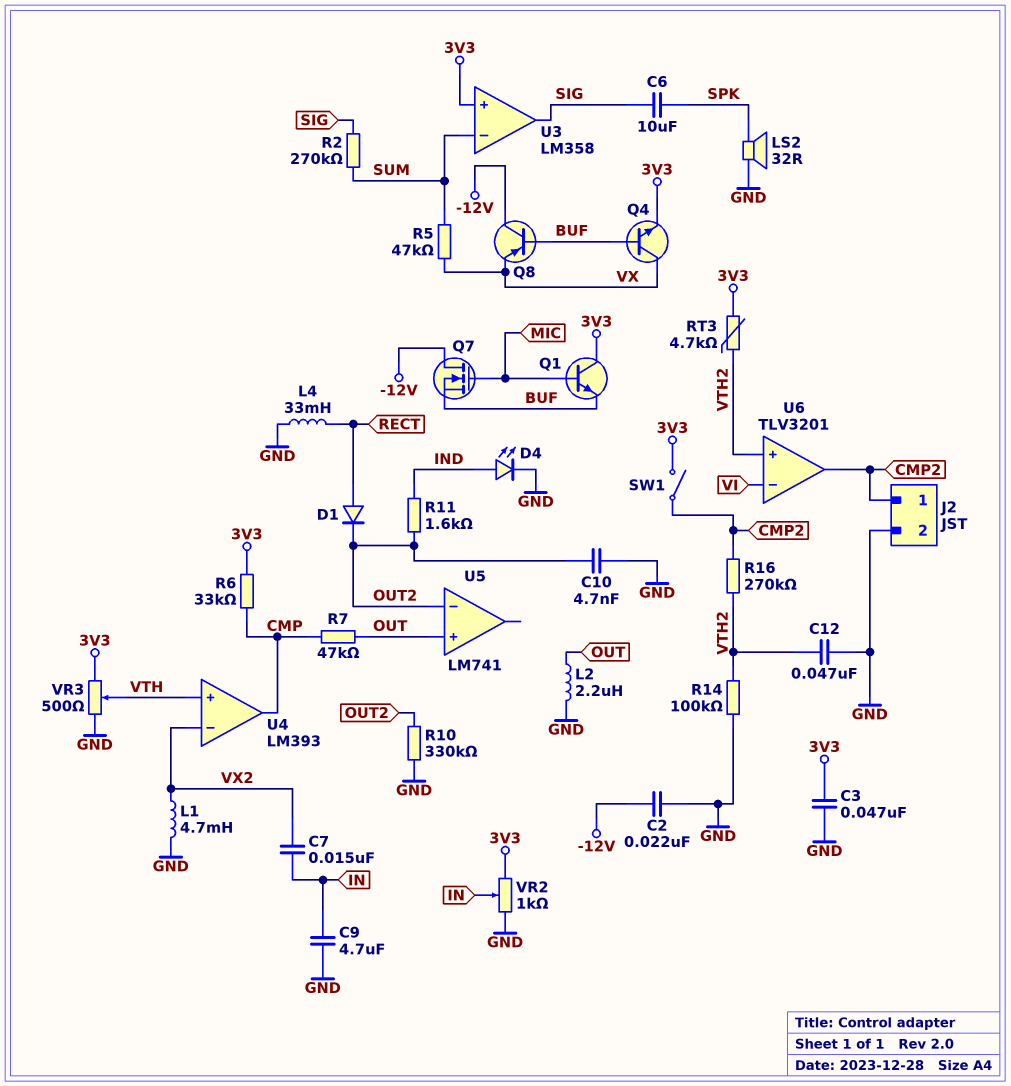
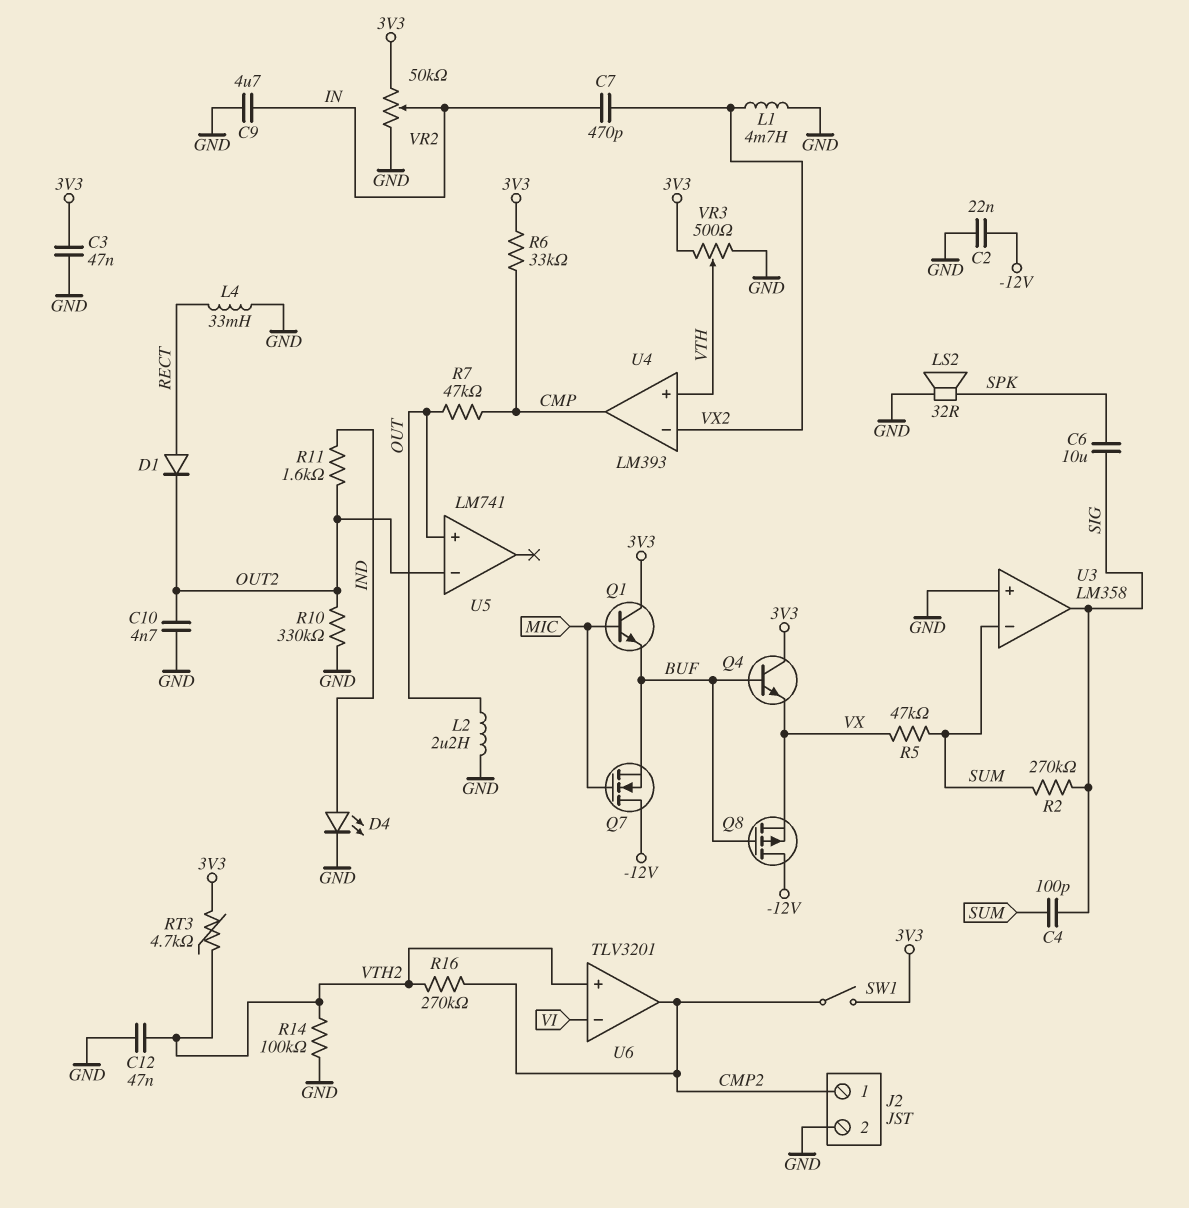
C4: none -> 100pF (SIG, SUM)
C7: 15nF (IN, VX2) -> 470pF (IN, VX2)
Q4: NPN (B BUF, C VX, E 3V3) -> NPN (B BUF, C 3V3, E VX)
Q8: PNP (B BUF, C -12V, E VX) -> PMOS (G BUF, D -12V, S VX)
U3 pin in+: 3V3 -> GND
VR2: 1k (3V3, GND, wiper IN) -> 50k (3V3, GND, wiper IN)

